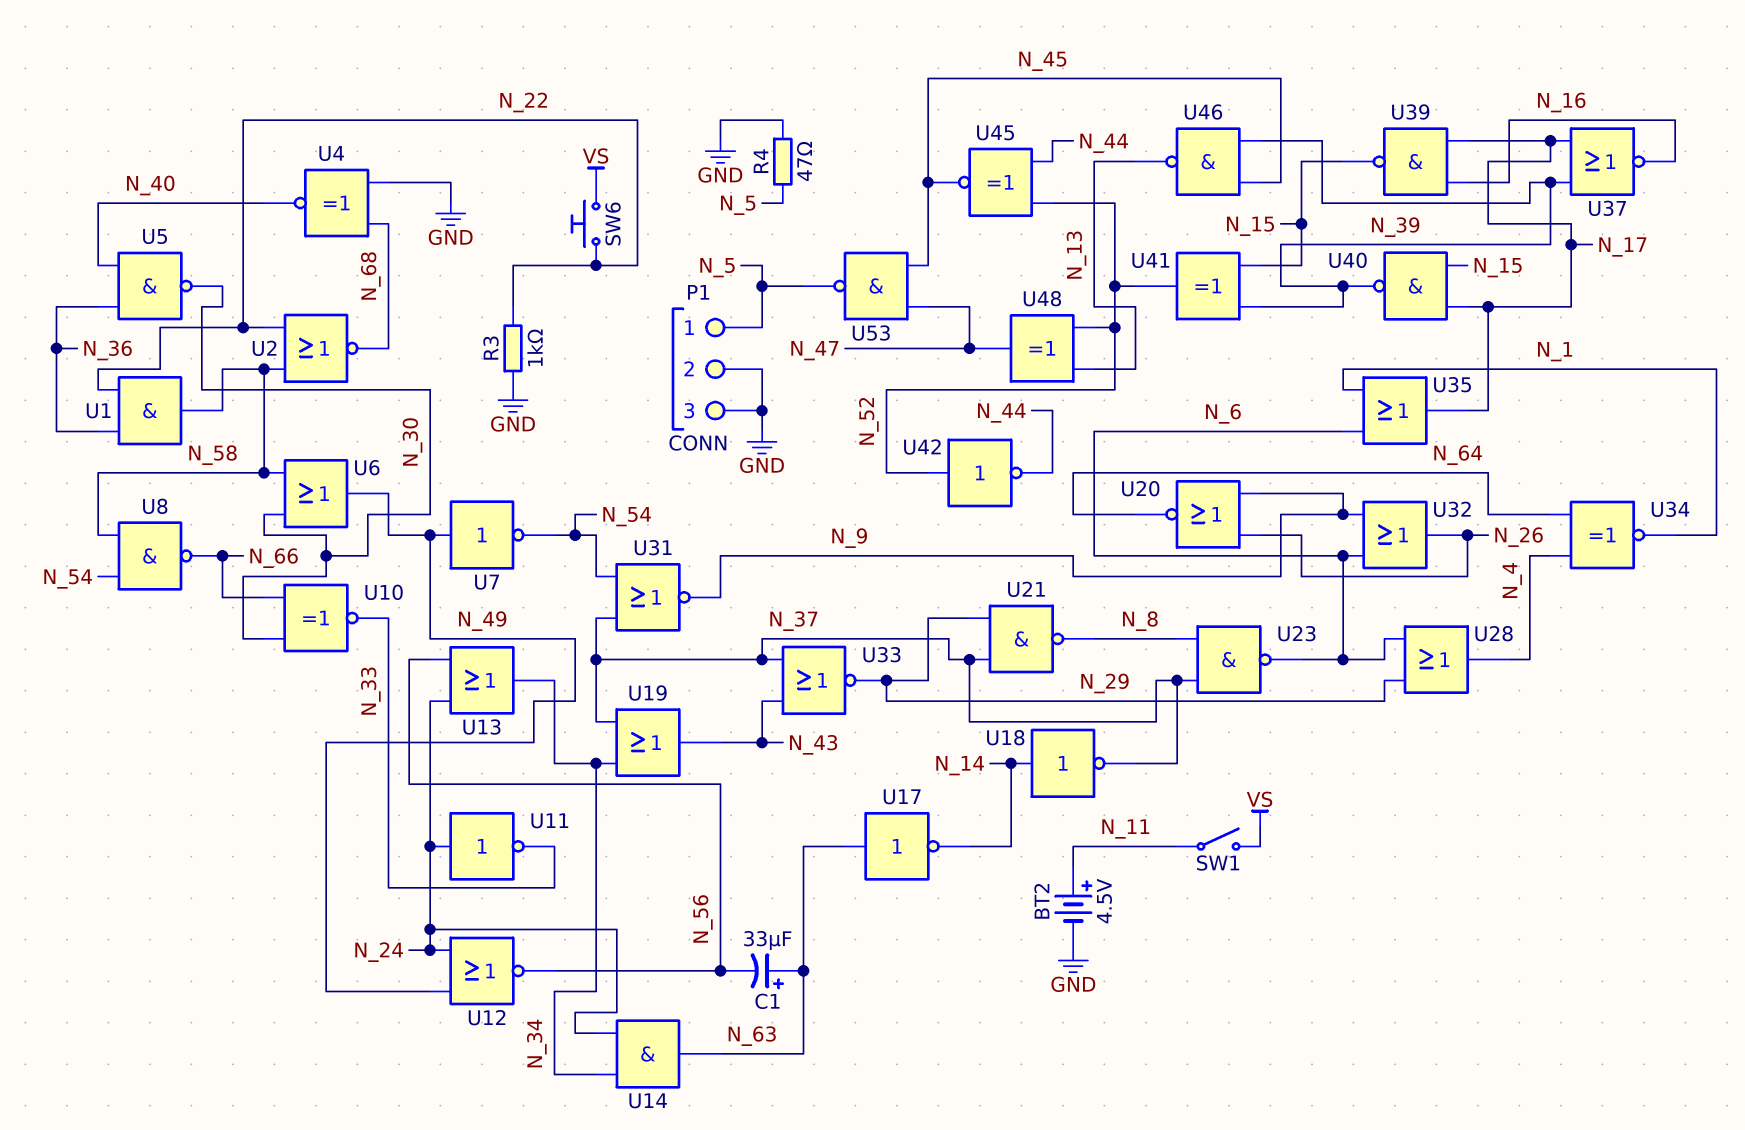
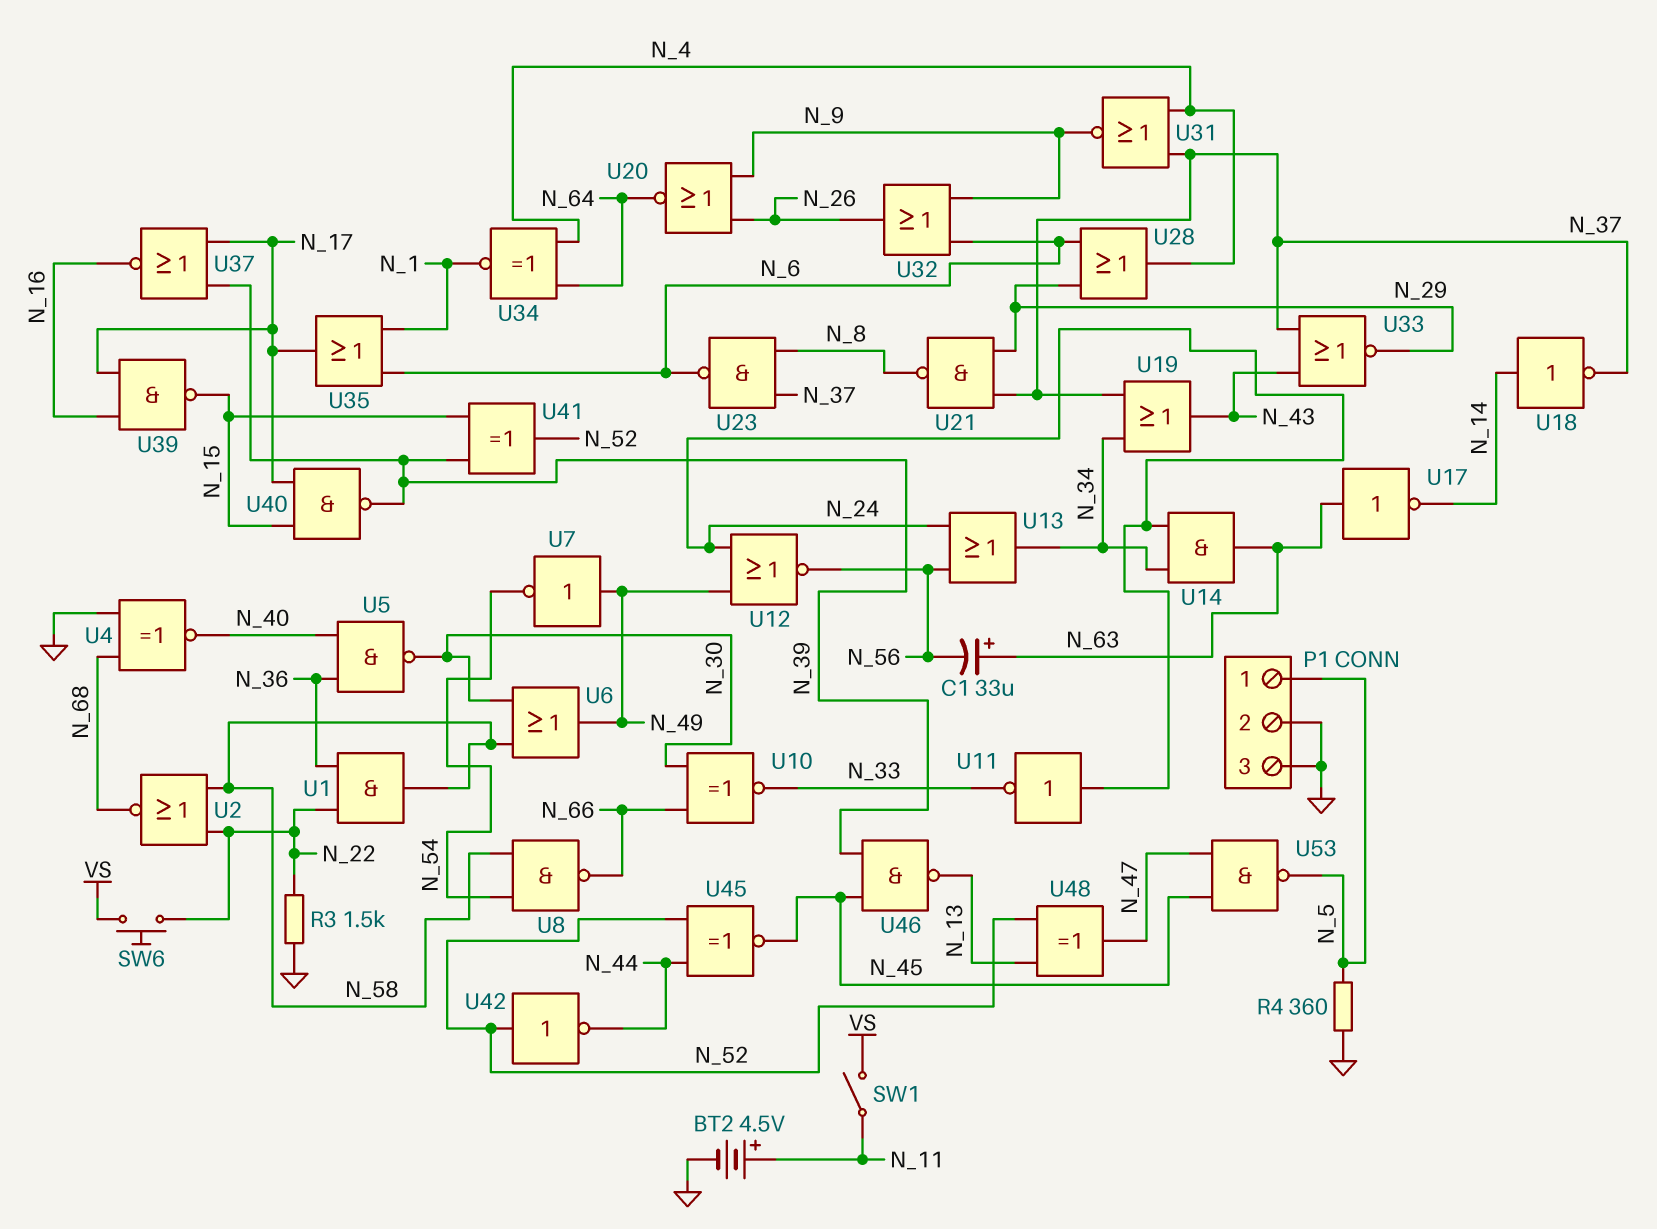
R3: 1k (GND, N_22) -> 1.5k (GND, N_22)
R4: 47 (GND, N_5) -> 360 (GND, N_5)
U31: NOR (in N_37, in N_54, out N_9) -> NOR (in N_4, in N_37, out N_9)

